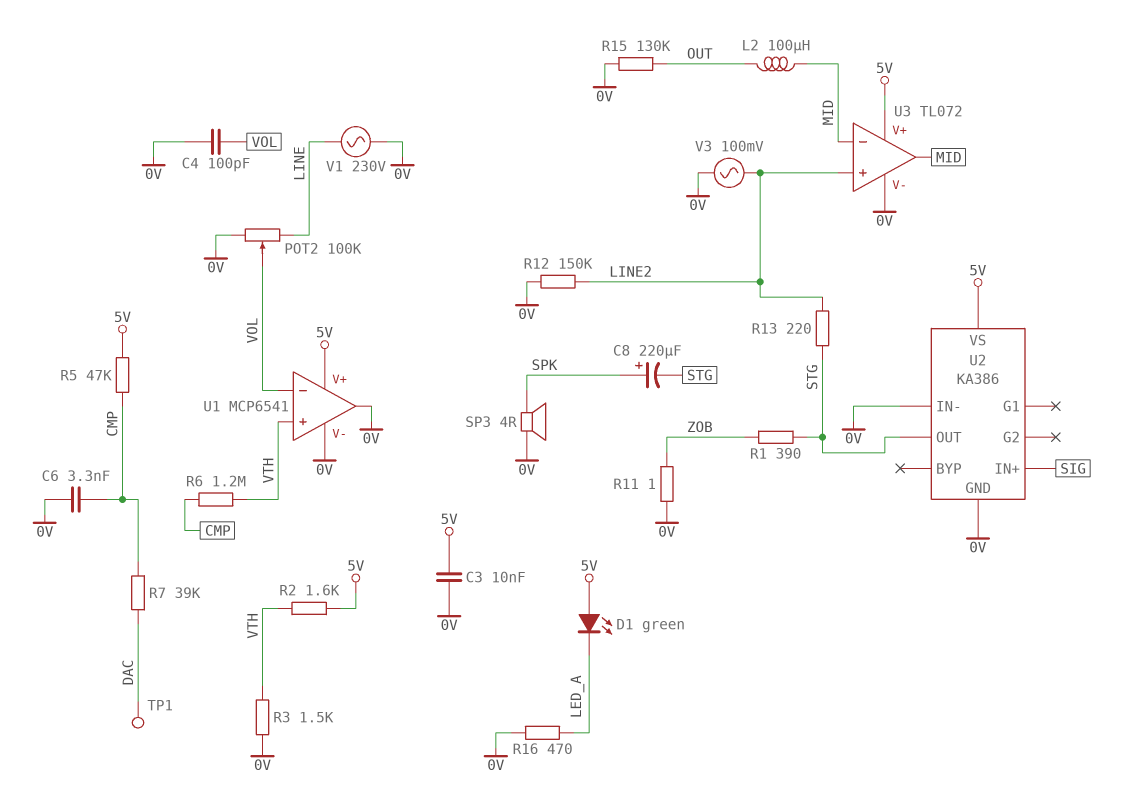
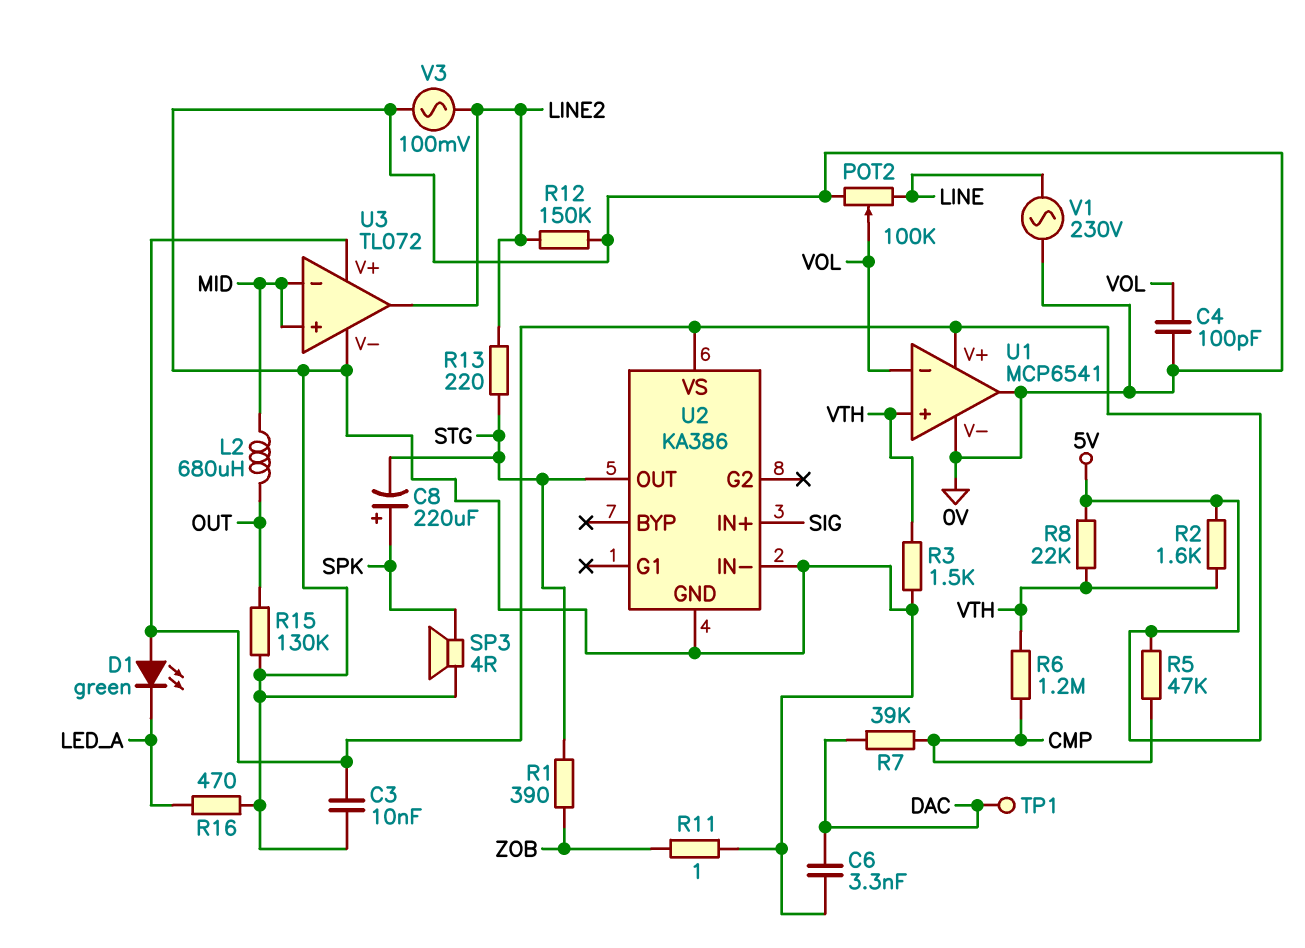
C6: 3.3nF (0V, CMP) -> 3.3nF (0V, DAC)
L2: 100uH (MID, OUT) -> 680uH (MID, OUT)
R8: none -> 22k (5V, VTH)
U3 pin in+: LINE2 -> MID
U3 pin out: MID -> LINE2

